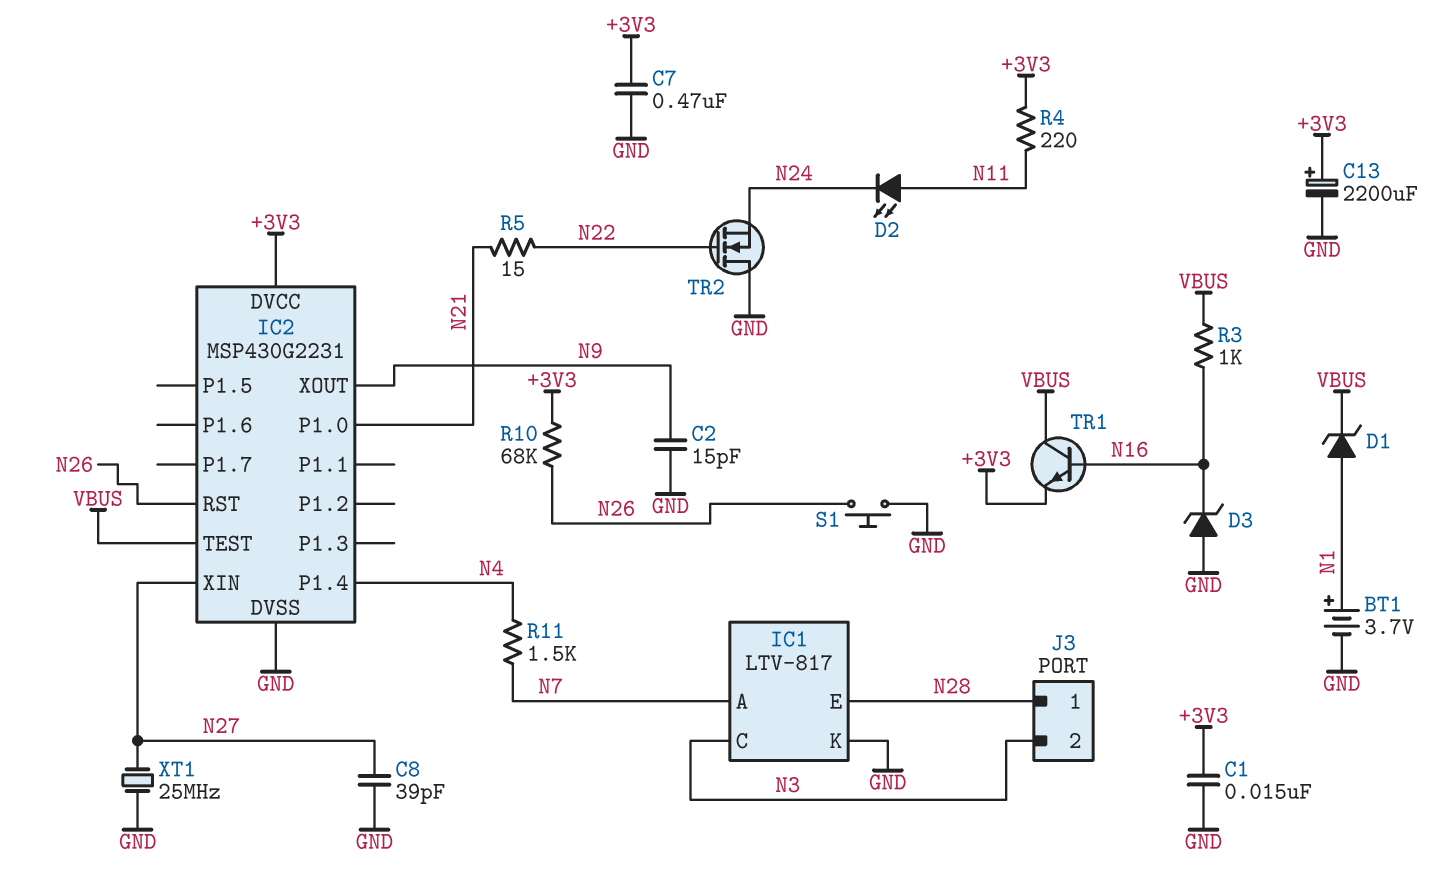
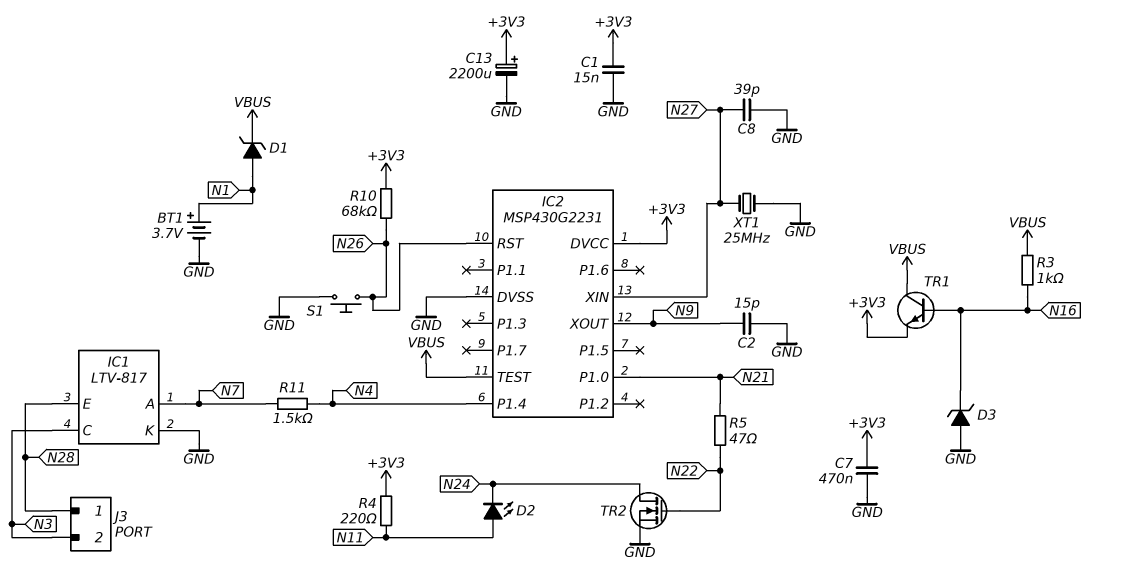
R5: 15 (N21, N22) -> 47 (N21, N22)
TR2: NMOS (G N22, D GND, S N24) -> NMOS (G N22, D N24, S GND)

